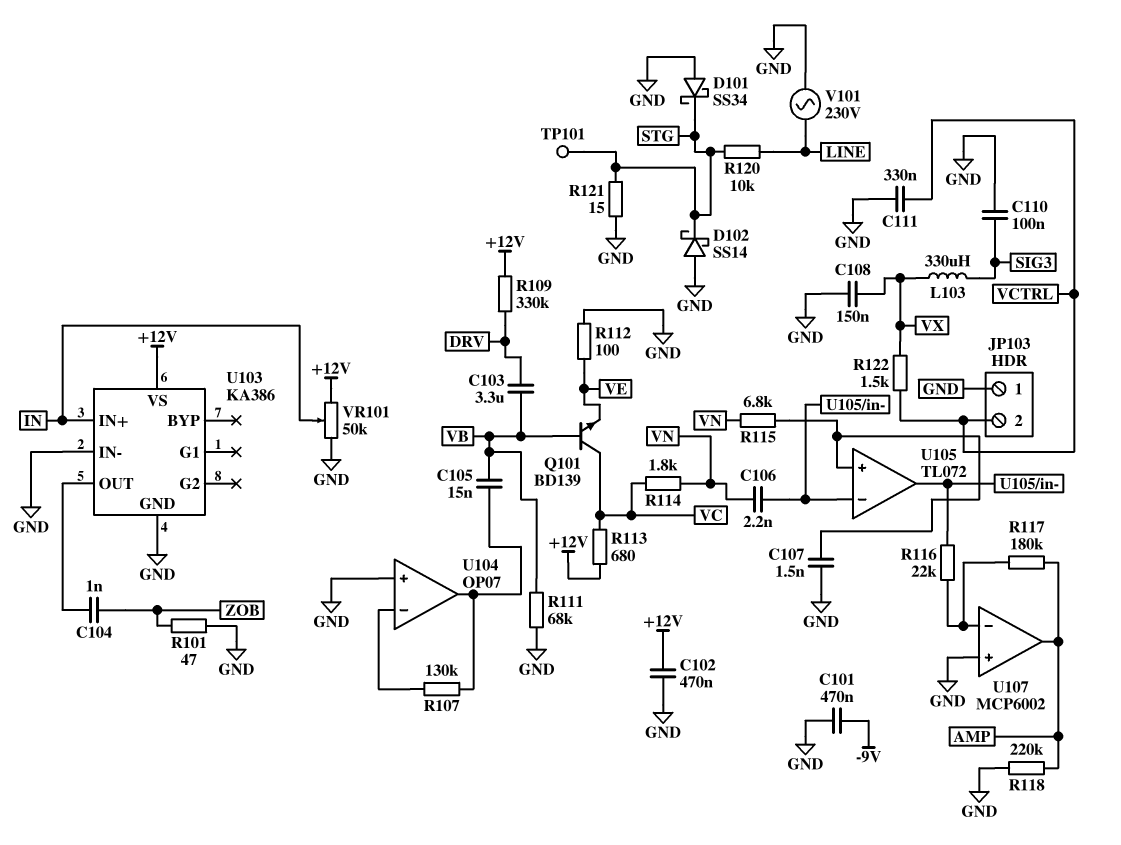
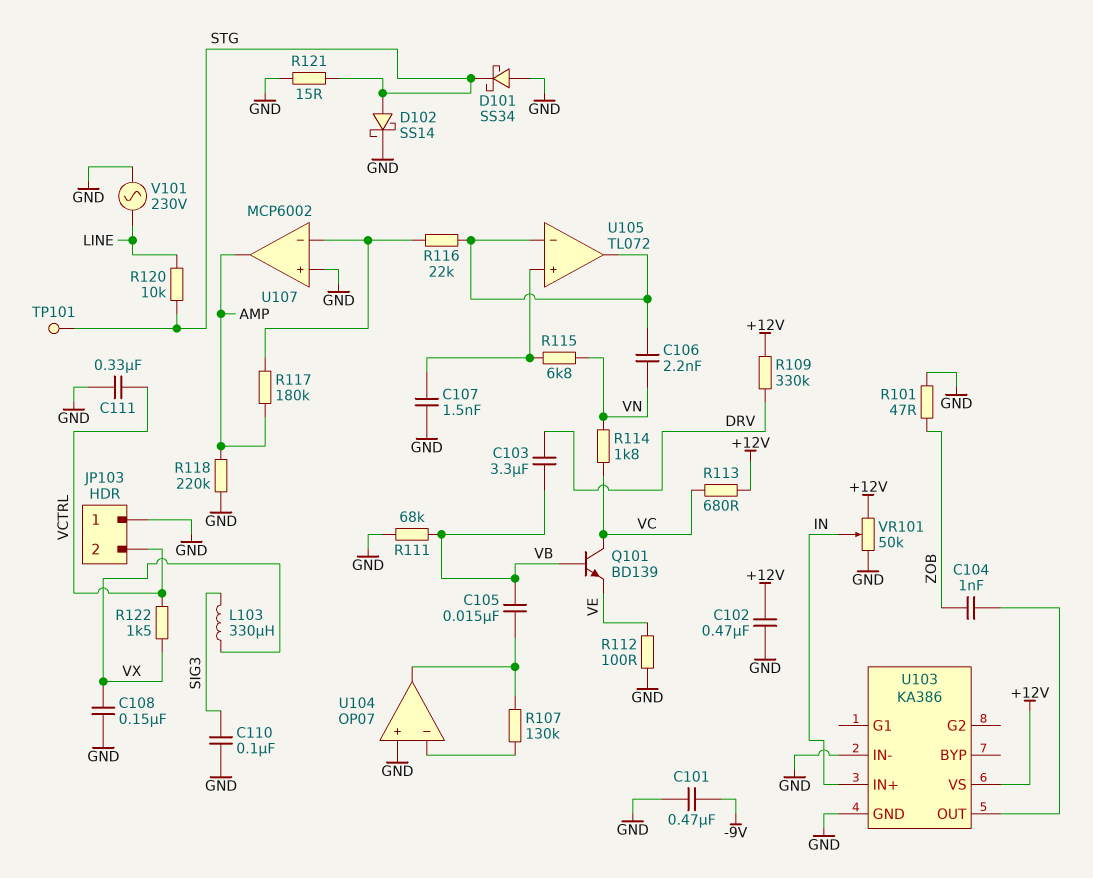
D102: schottky SS14 (A GND, K STG) -> schottky SS14 (A STG, K GND)

